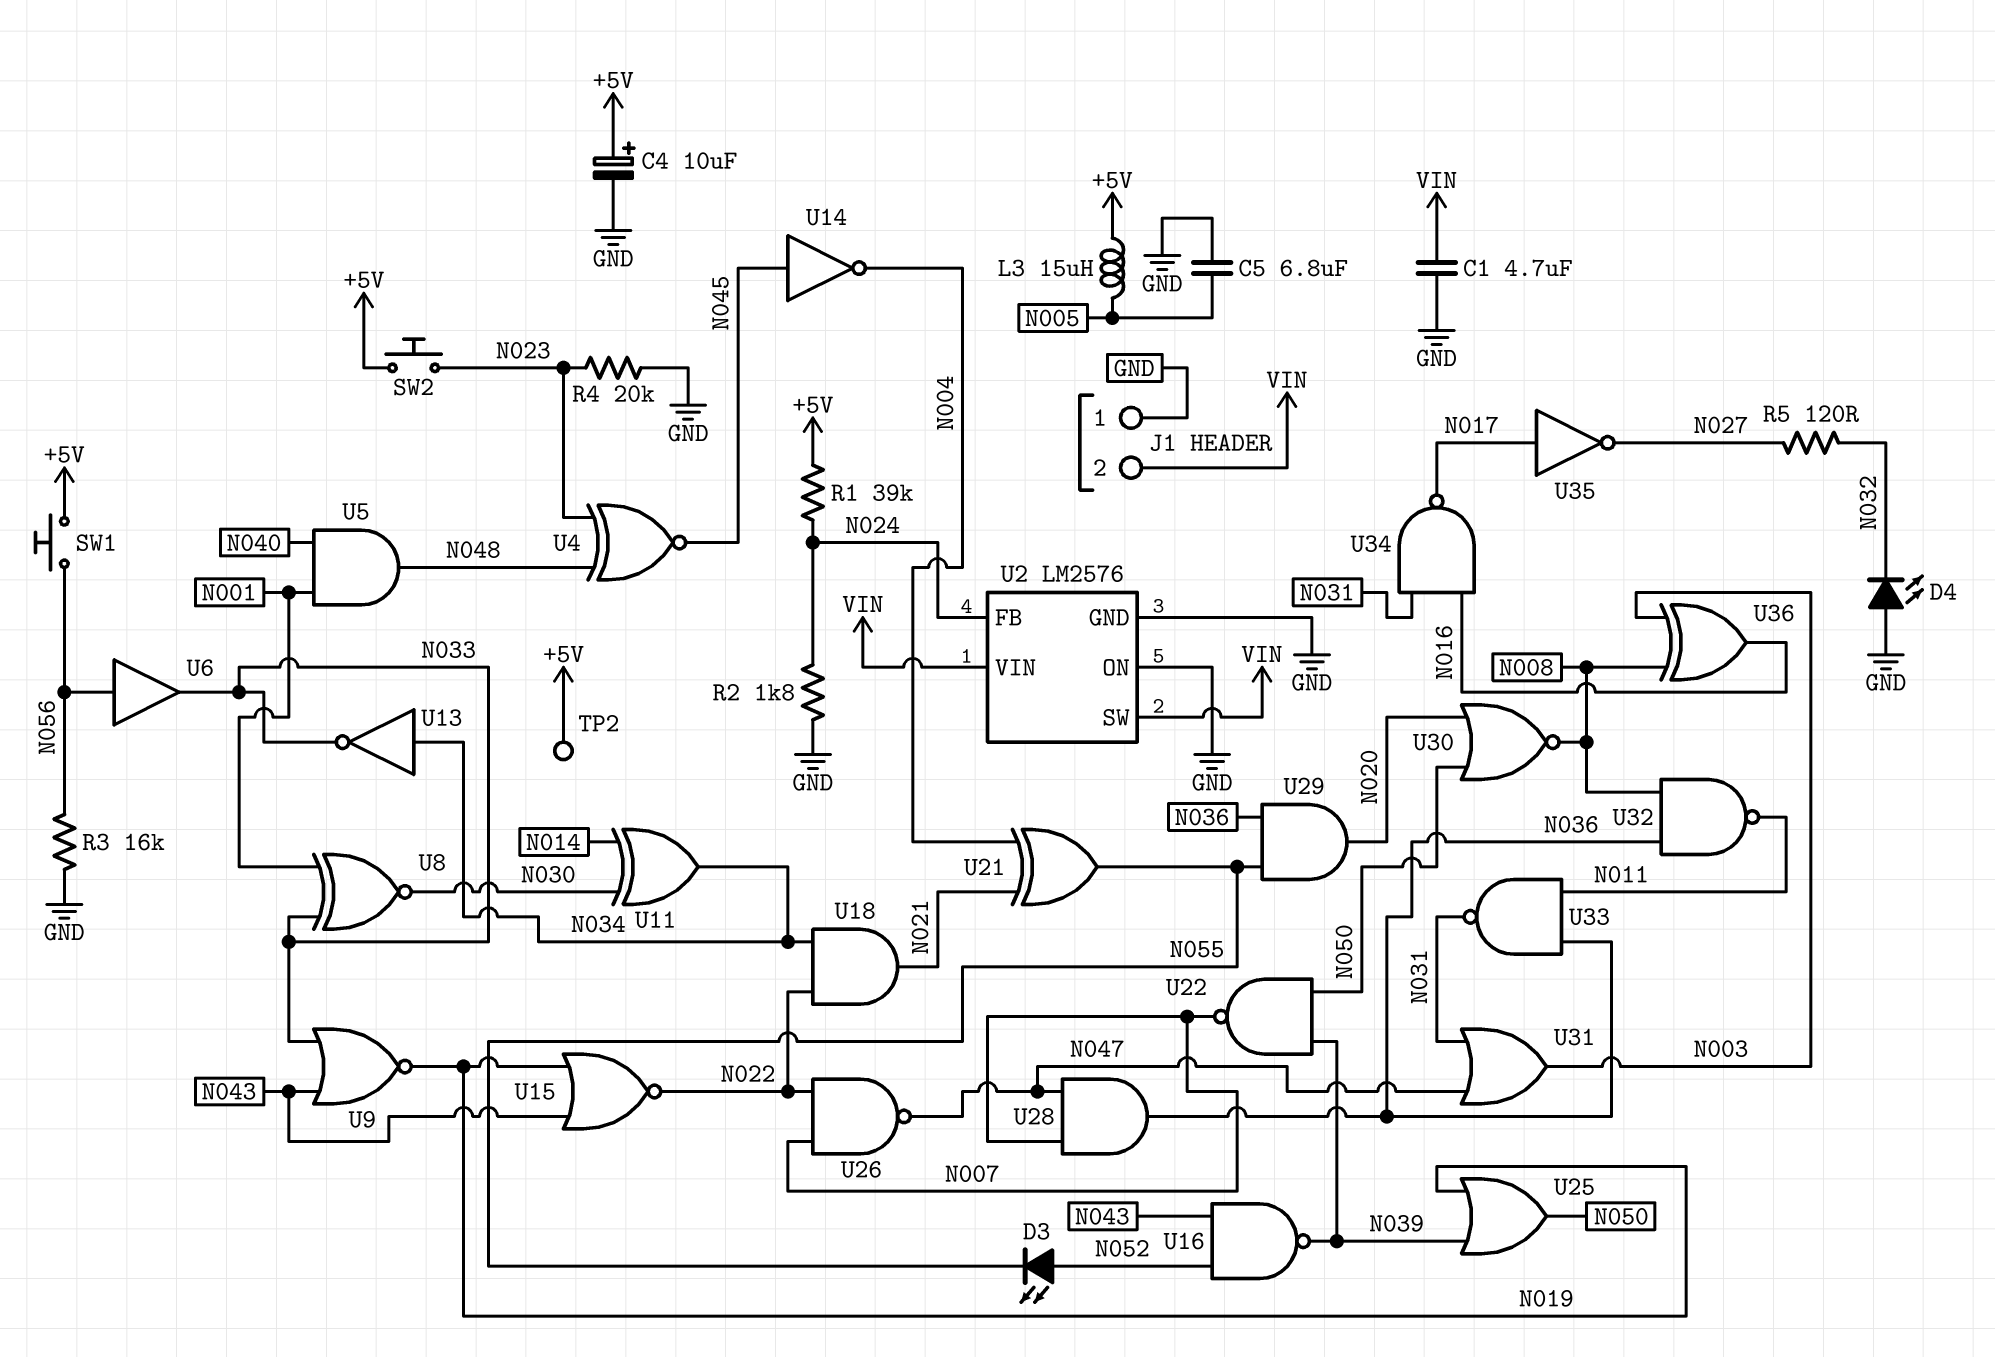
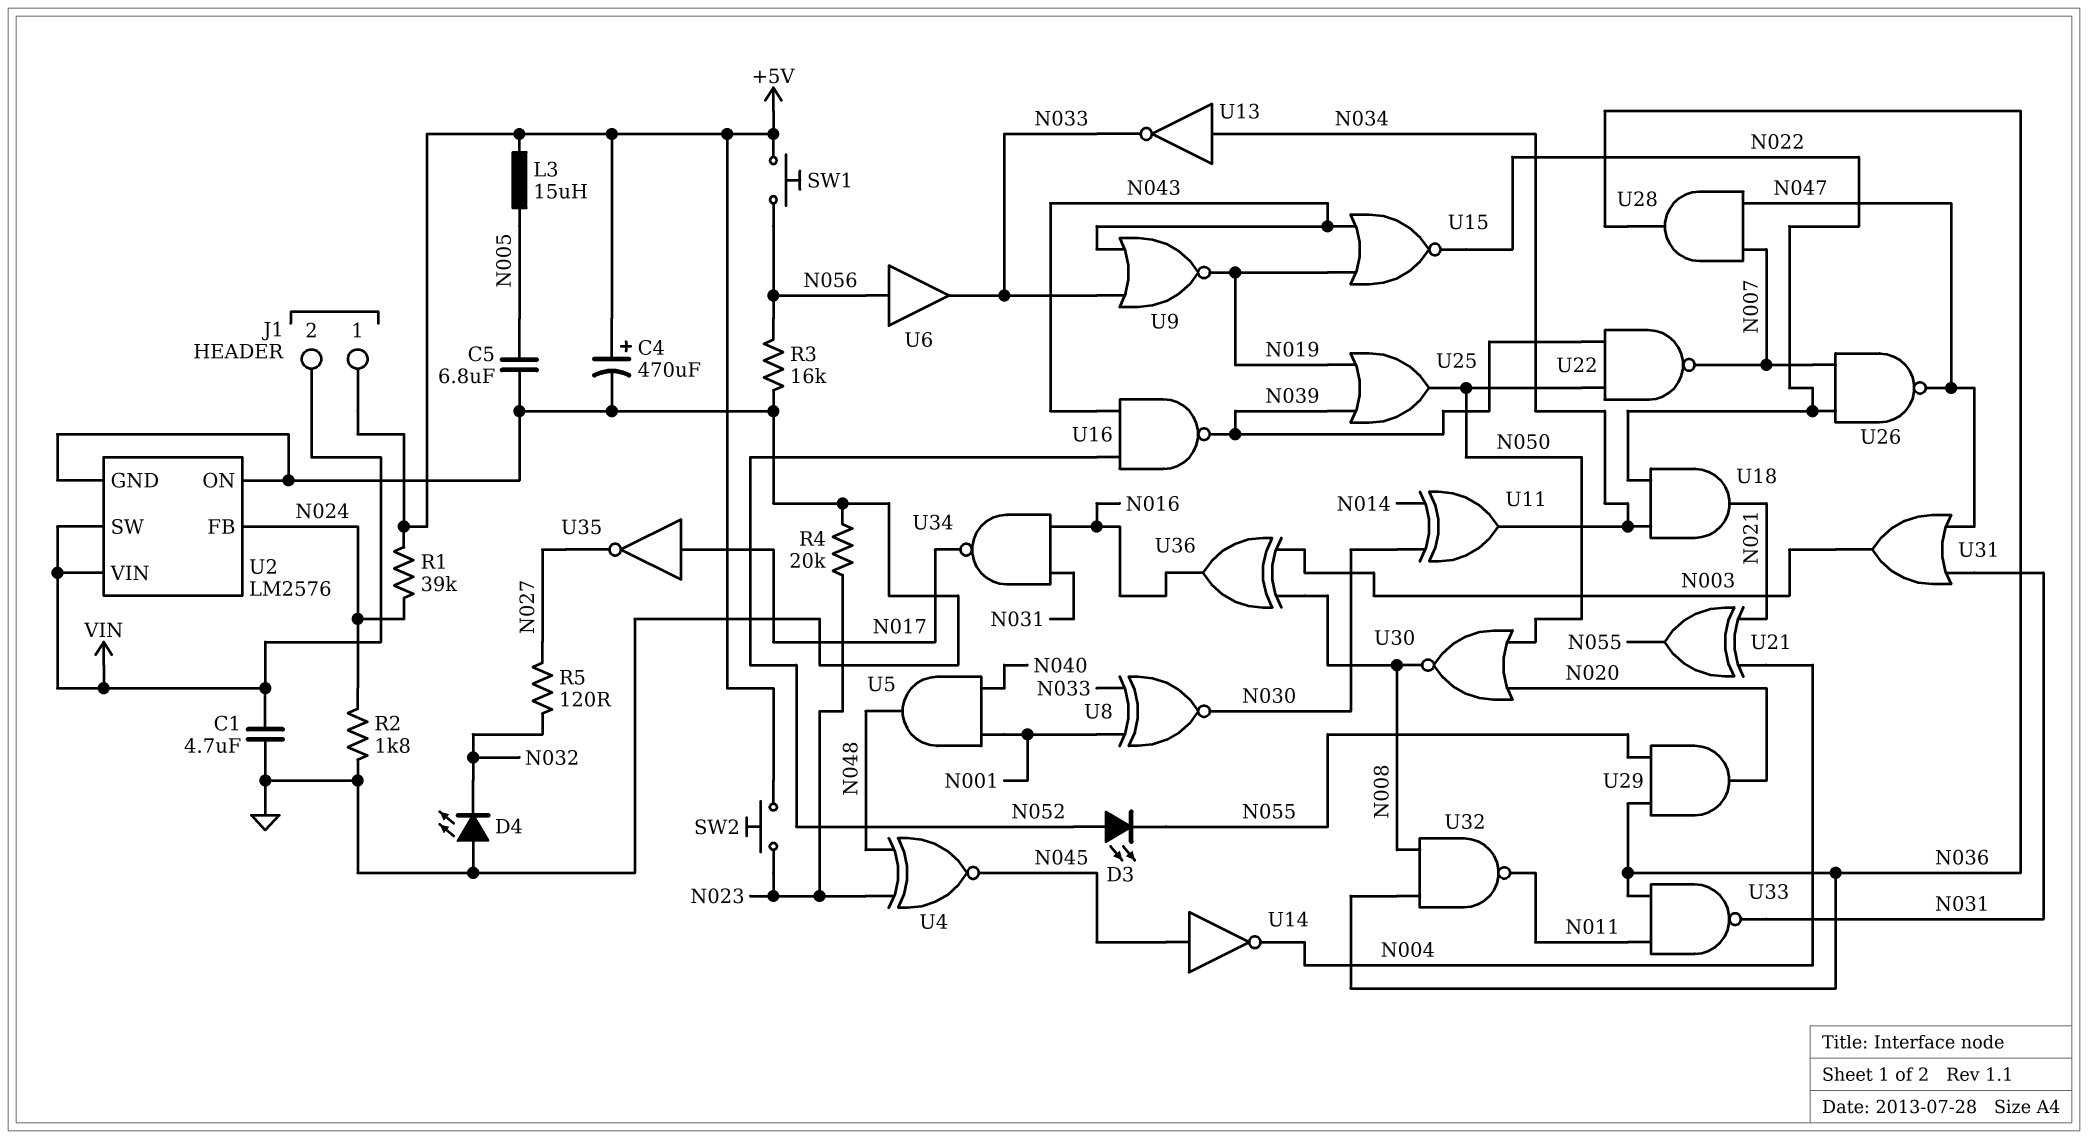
C4: 10uF (plus +5V, minus GND) -> 470uF (plus +5V, minus GND)
J1 pin 1: GND -> +5V
TP2: test point (+5V) -> none

